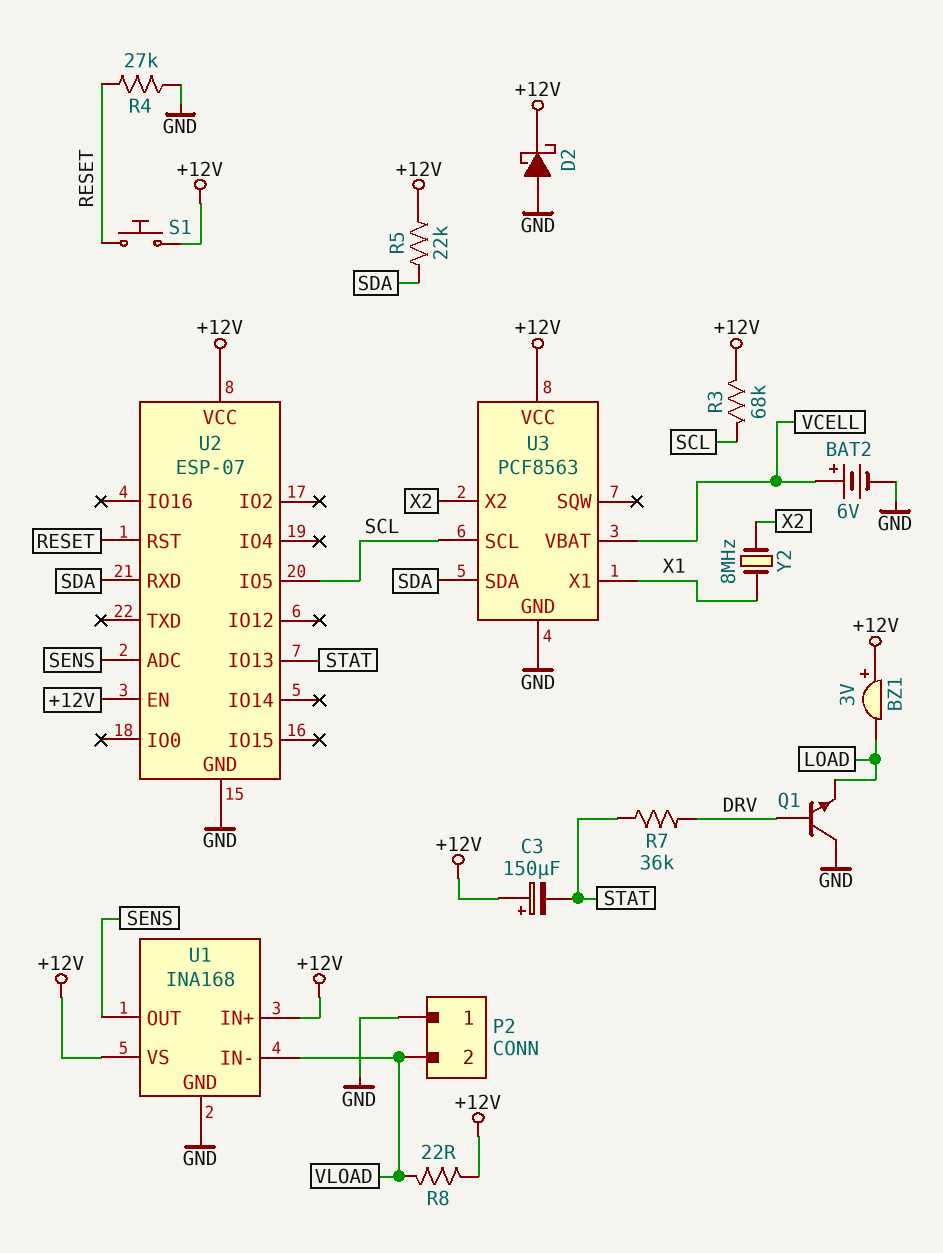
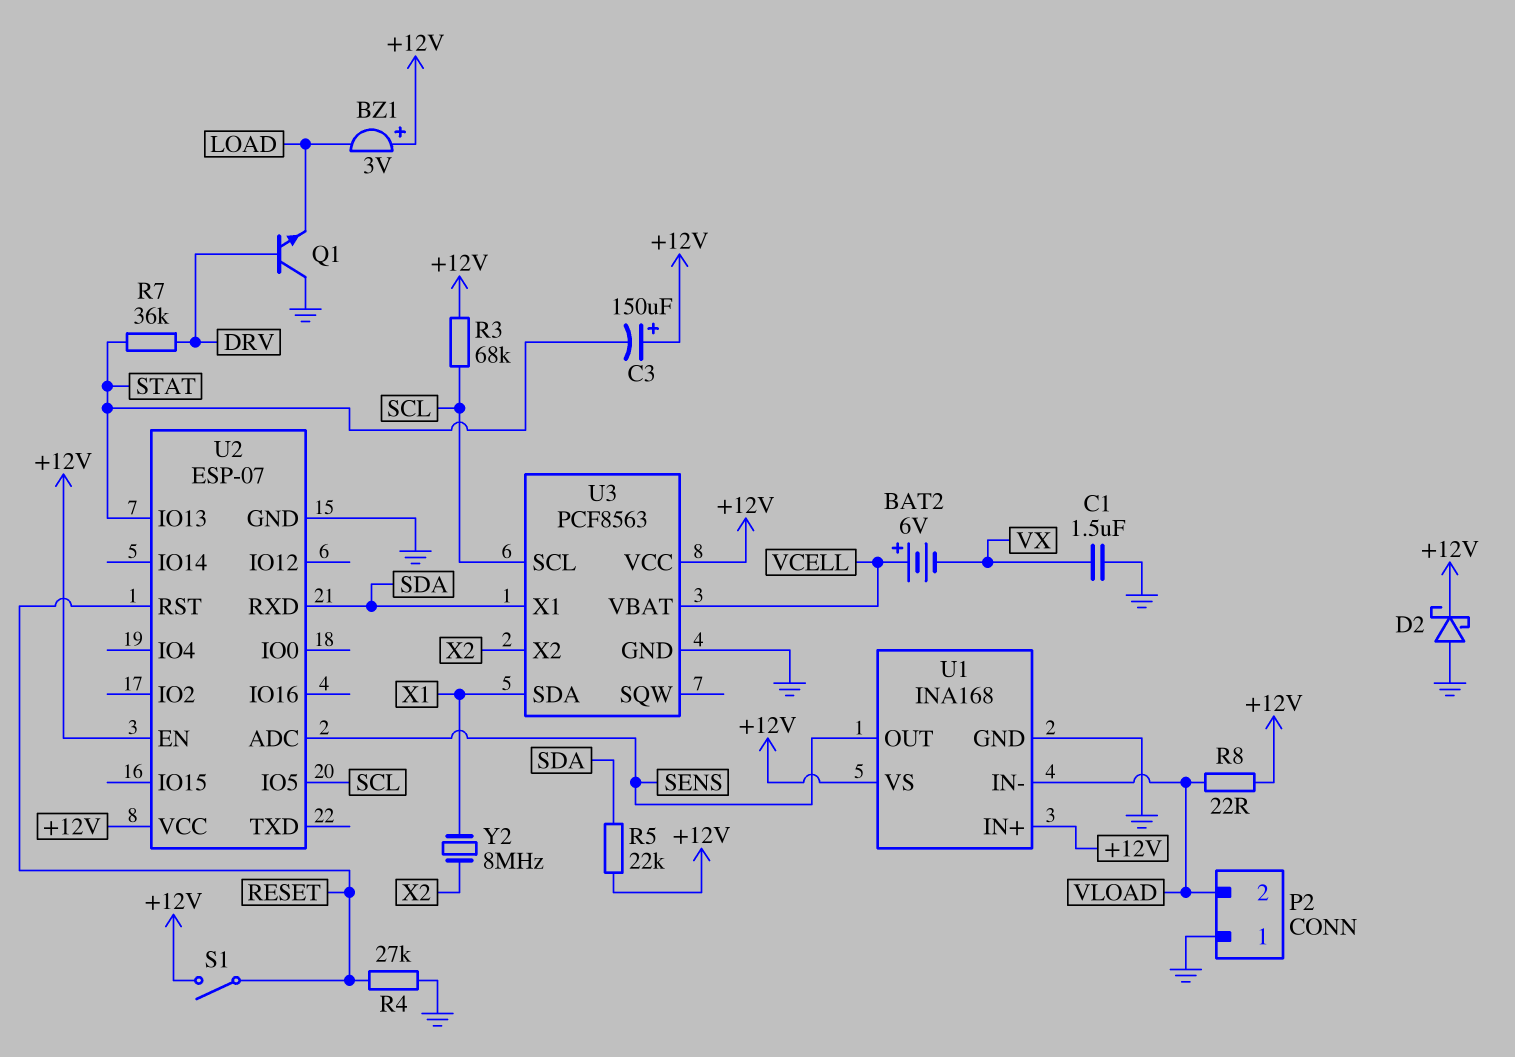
BAT2: 6V (plus VCELL, minus GND) -> 6V (plus VCELL, minus VX)
C1: none -> 1.5uF (GND, VX)
S1: button (+12V, RESET) -> switch (+12V, RESET)
U3 pin SDA: SDA -> X1
U3 pin X1: X1 -> SDA

